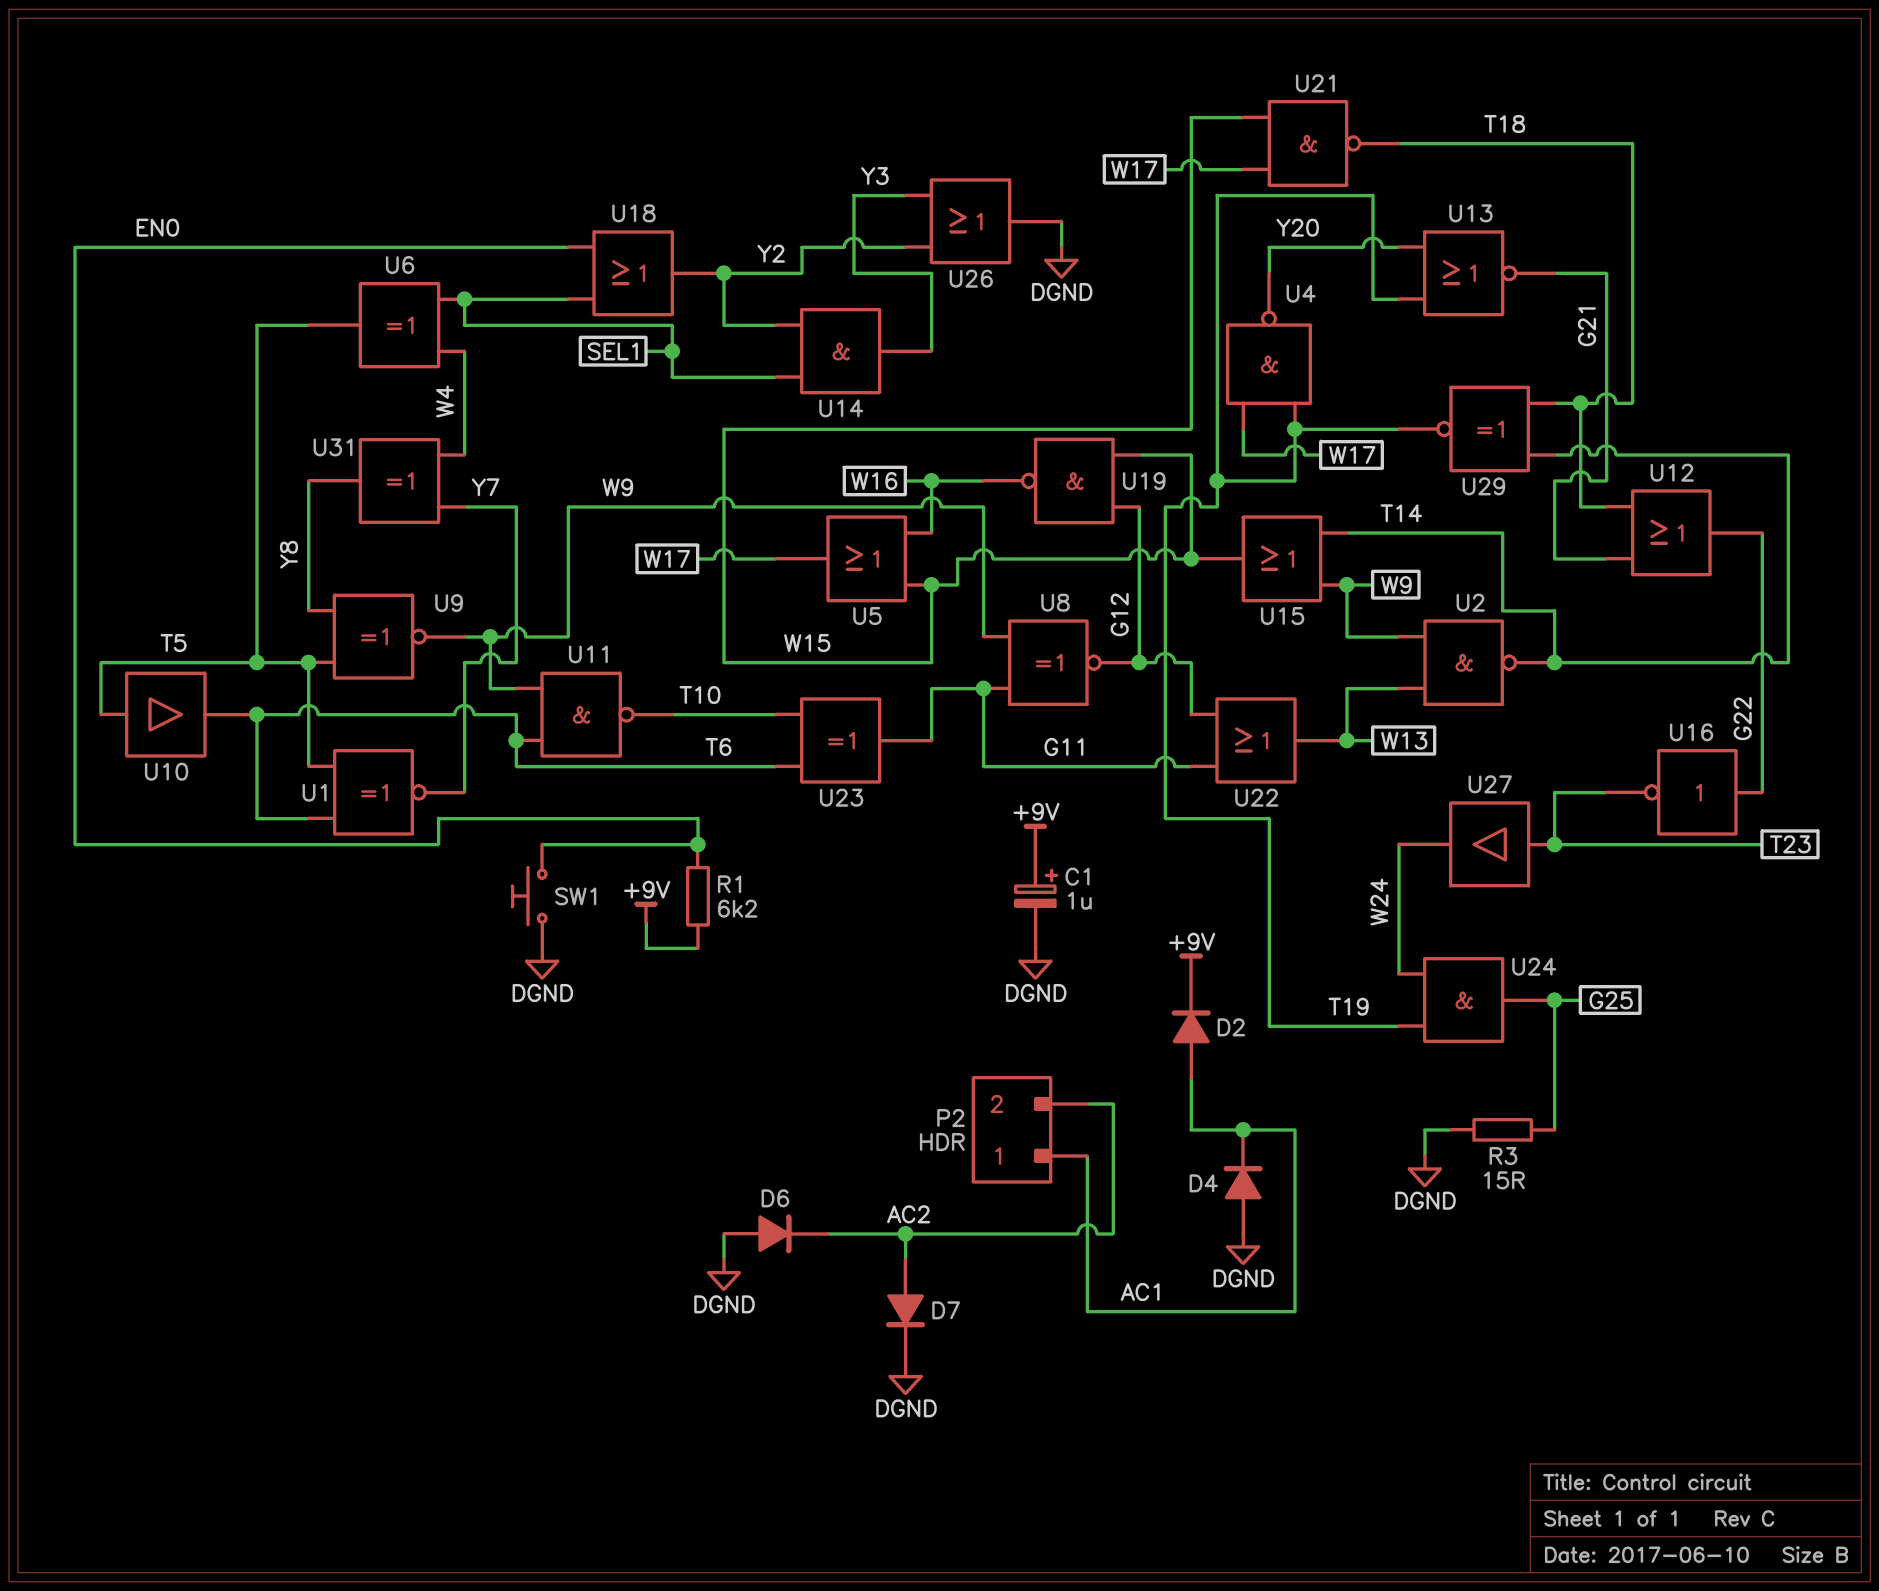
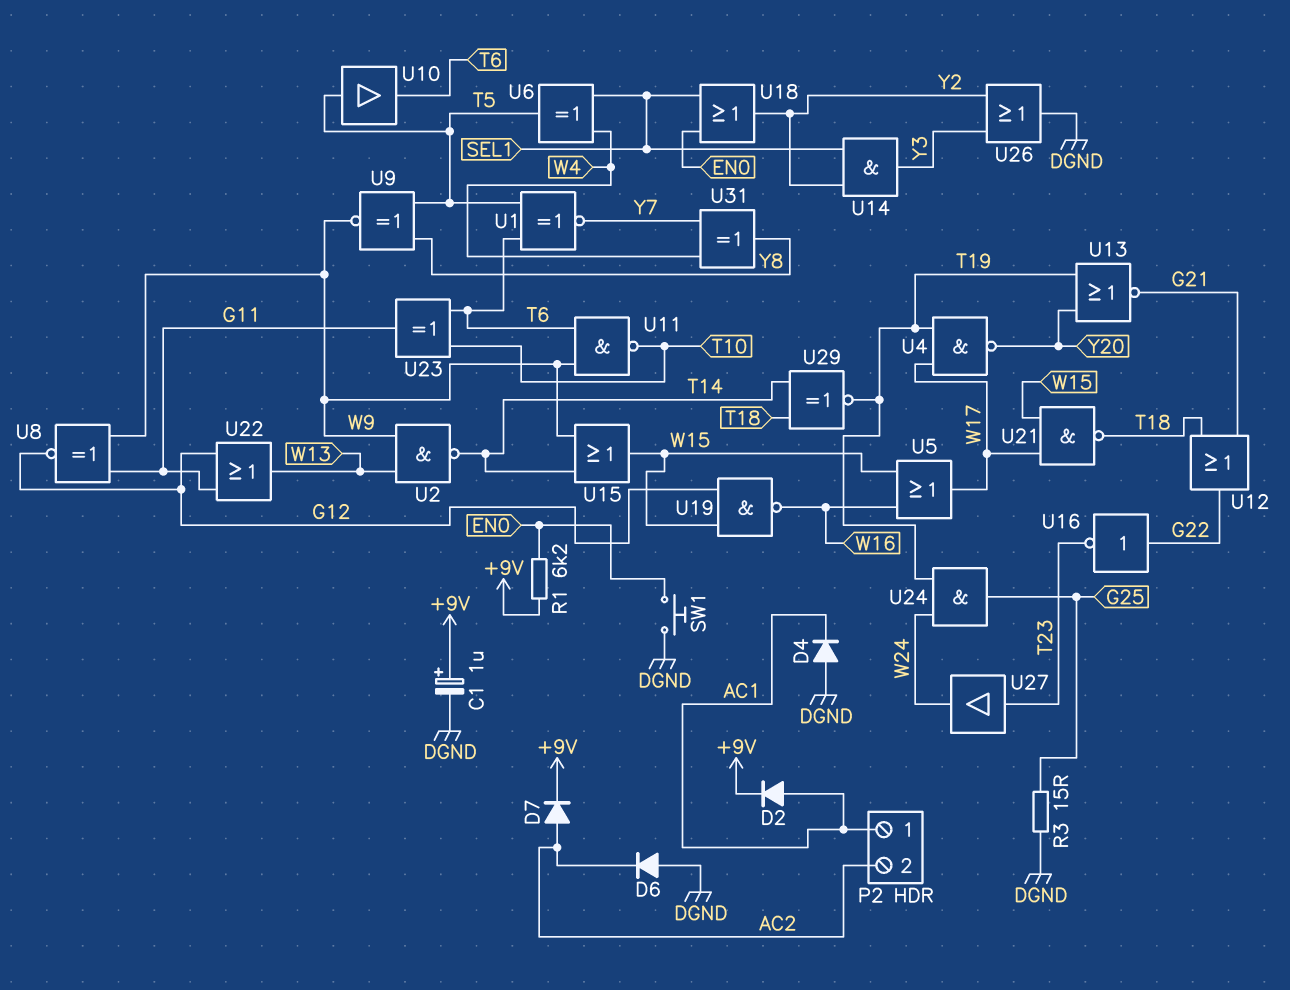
D7: diode (A AC2, K DGND) -> diode (A AC2, K +9V)

